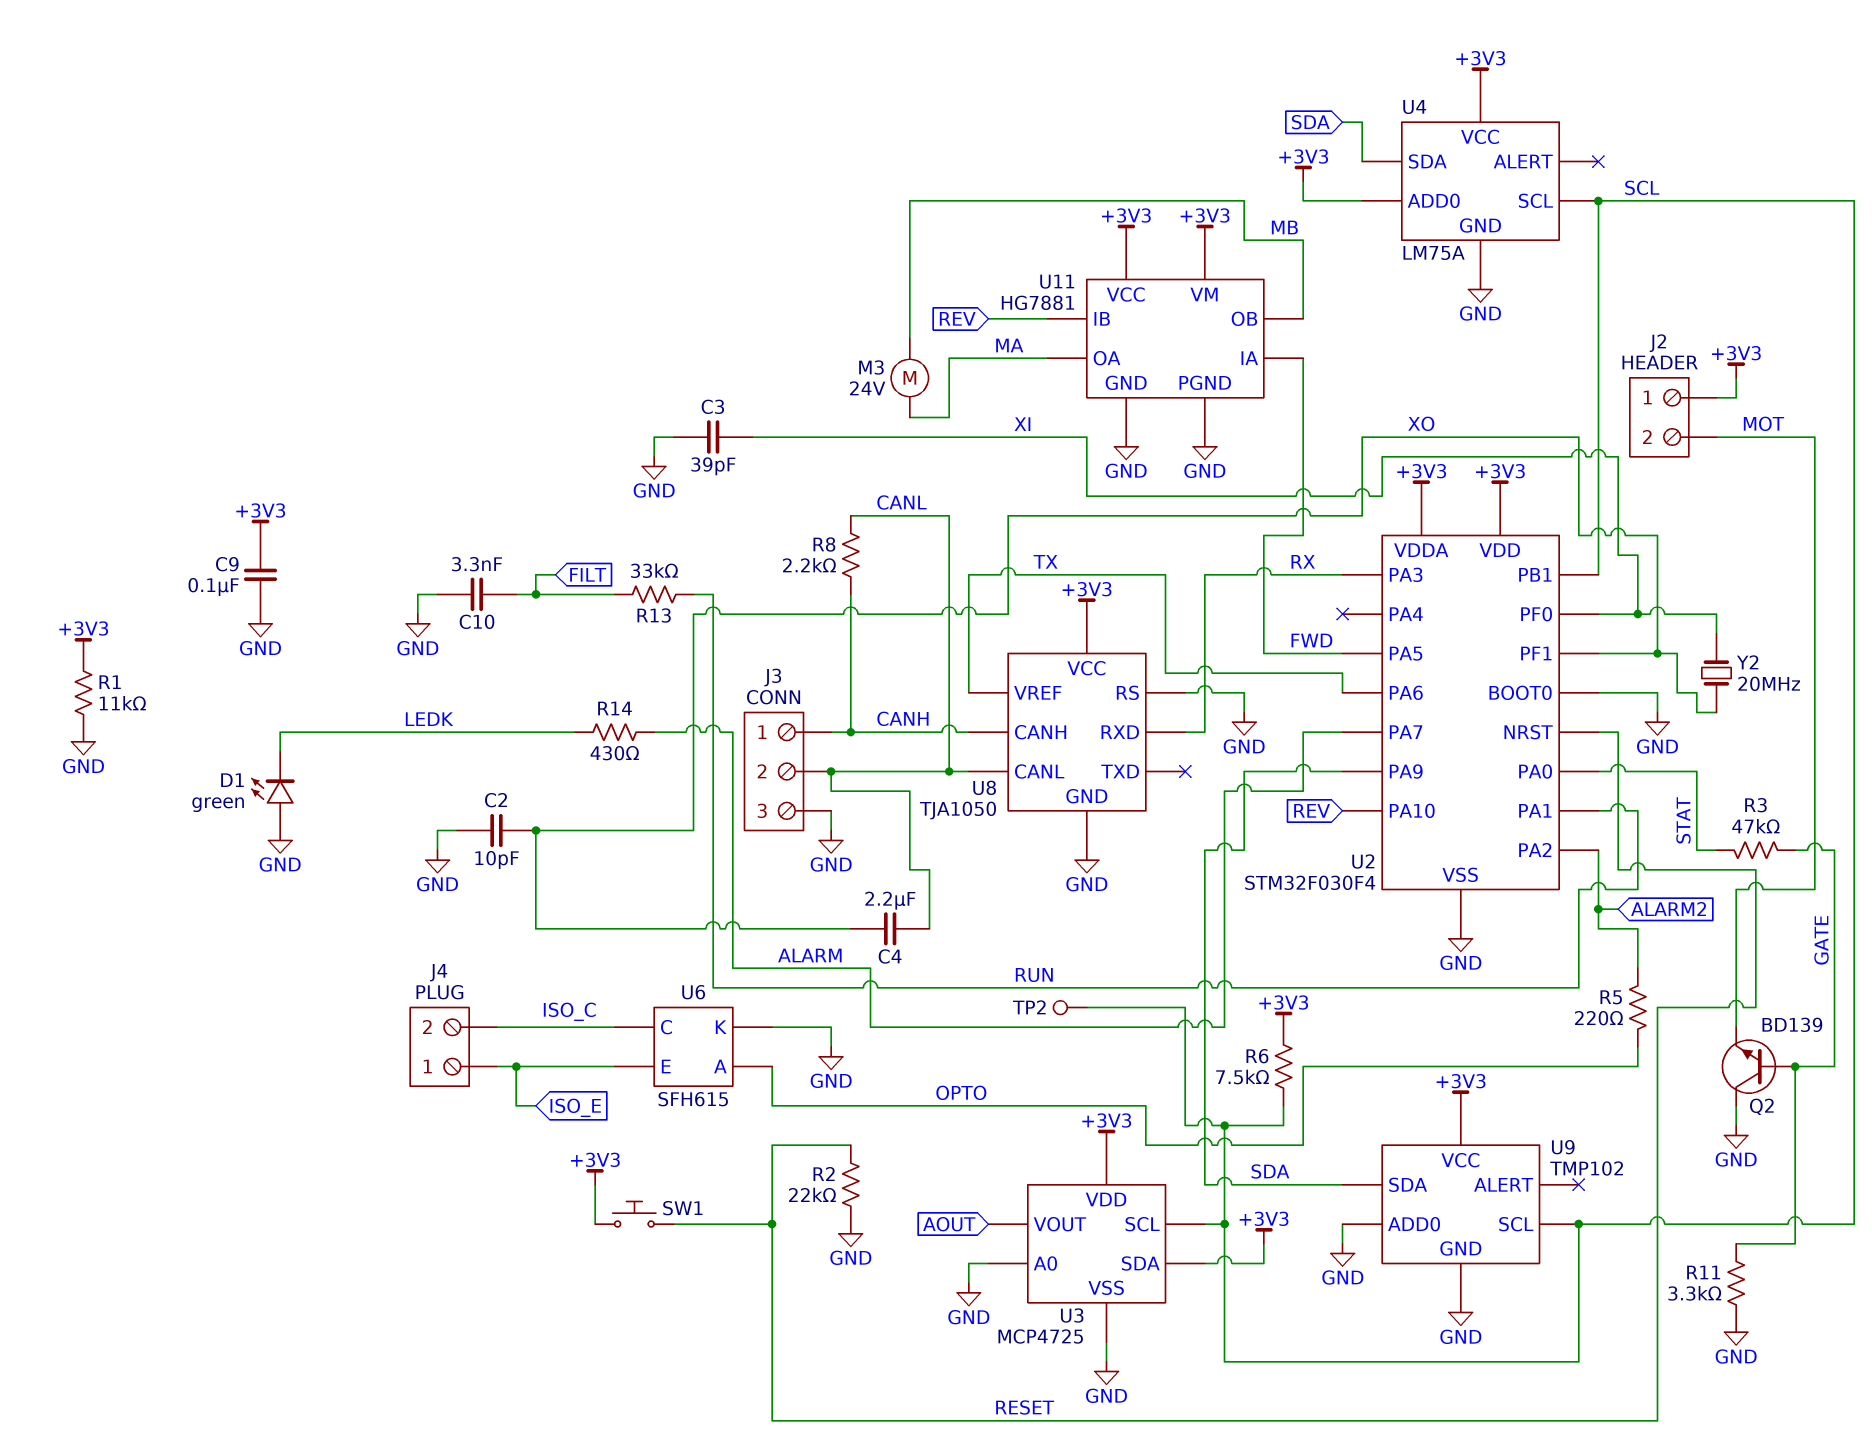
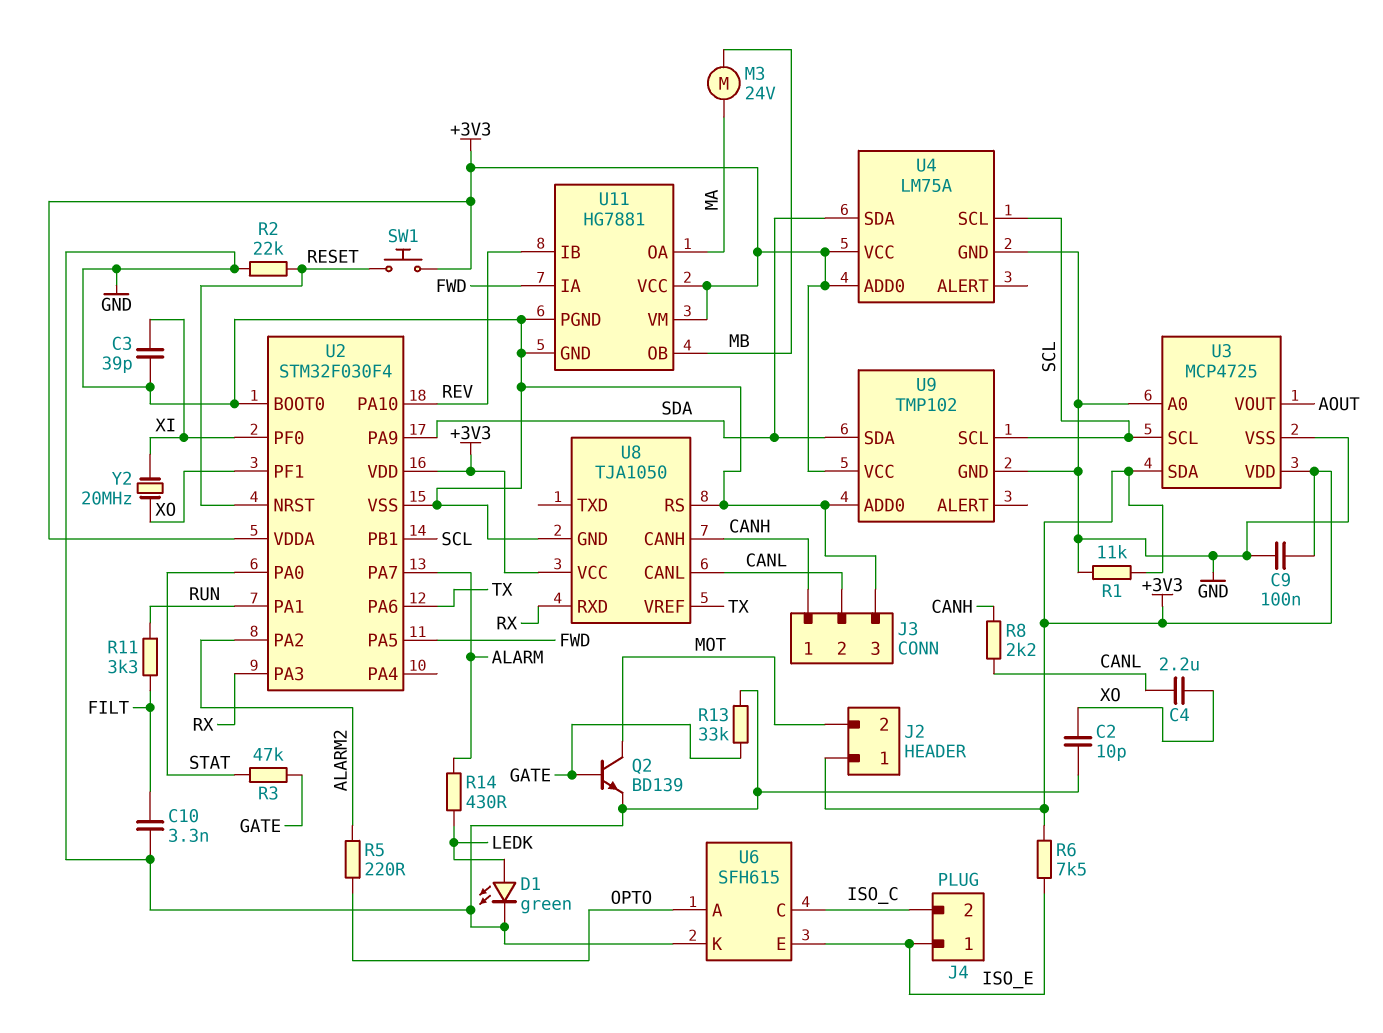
D1: LED green (A GND, K LEDK) -> LED green (A LEDK, K GND)
Q2: NPN BD139 (B GATE, C GND, E MOT) -> NPN BD139 (B GATE, C MOT, E GND)
R6: 7.5k (+3V3, SCL) -> 7.5k (+3V3, ISO_E)
R11: 3.3k (GATE, GND) -> 3.3k (FILT, RUN)
R13: 33k (FILT, RUN) -> 33k (GATE, GND)
TP2: test point (SCL) -> none

